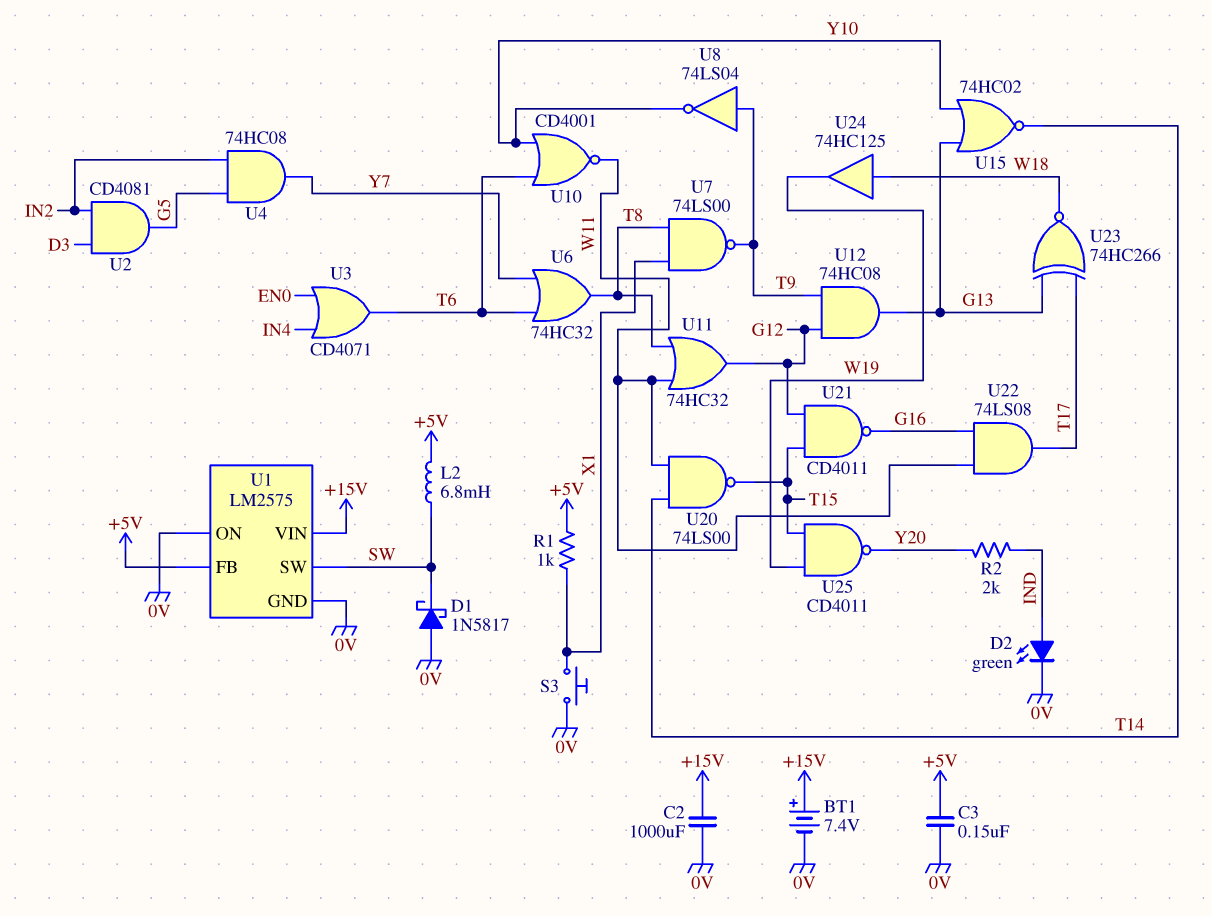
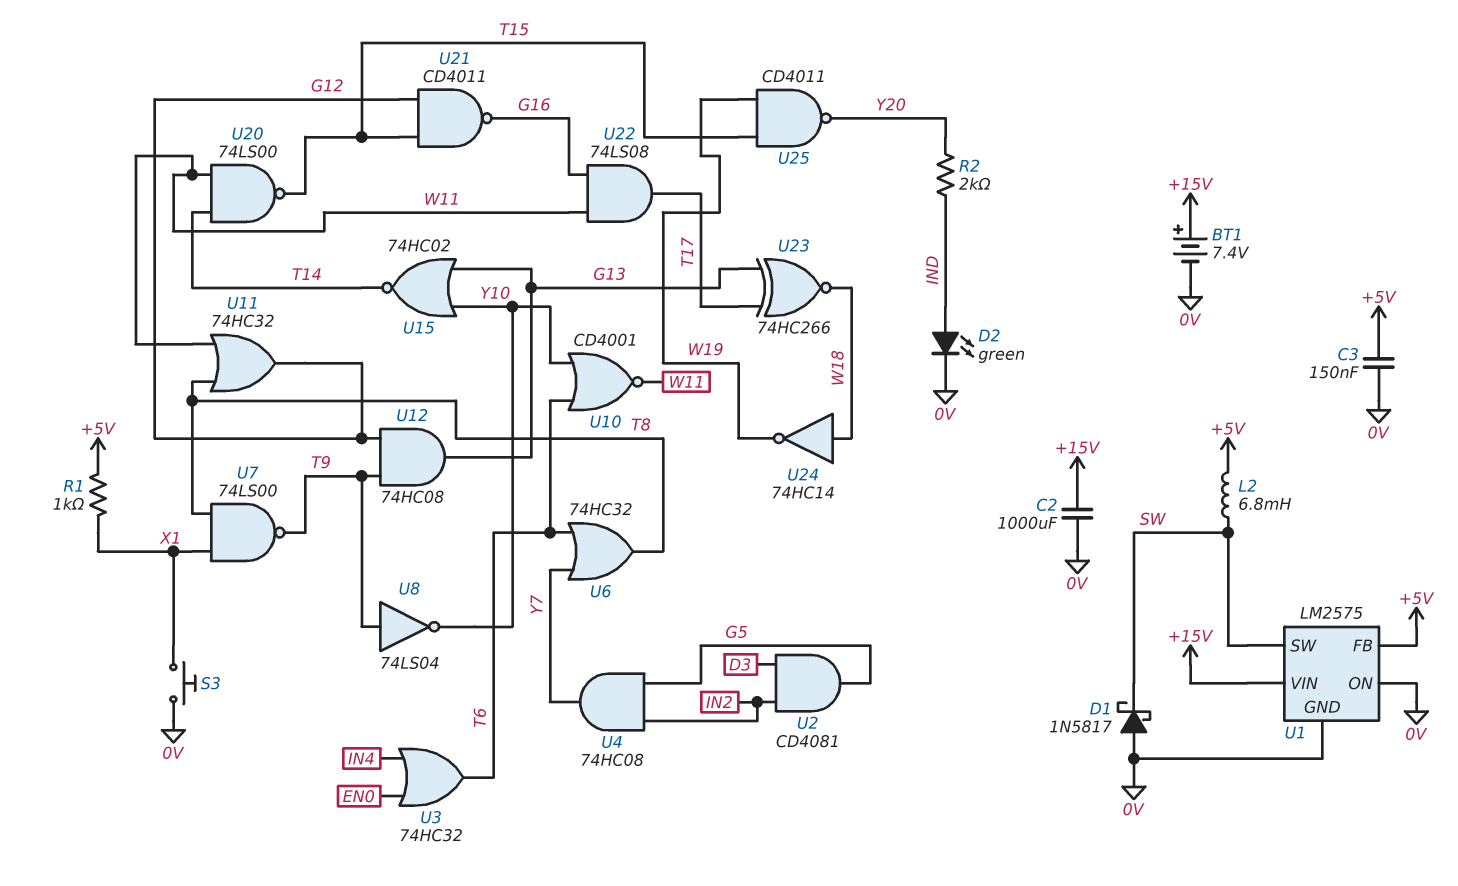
U3: OR CD4071 (in EN0, in IN4, out T6) -> OR 74HC32 (in EN0, in IN4, out T6)
U24: buffer 74HC125 (in W18, out W19) -> NOT 74HC14 (in W18, out W19)

